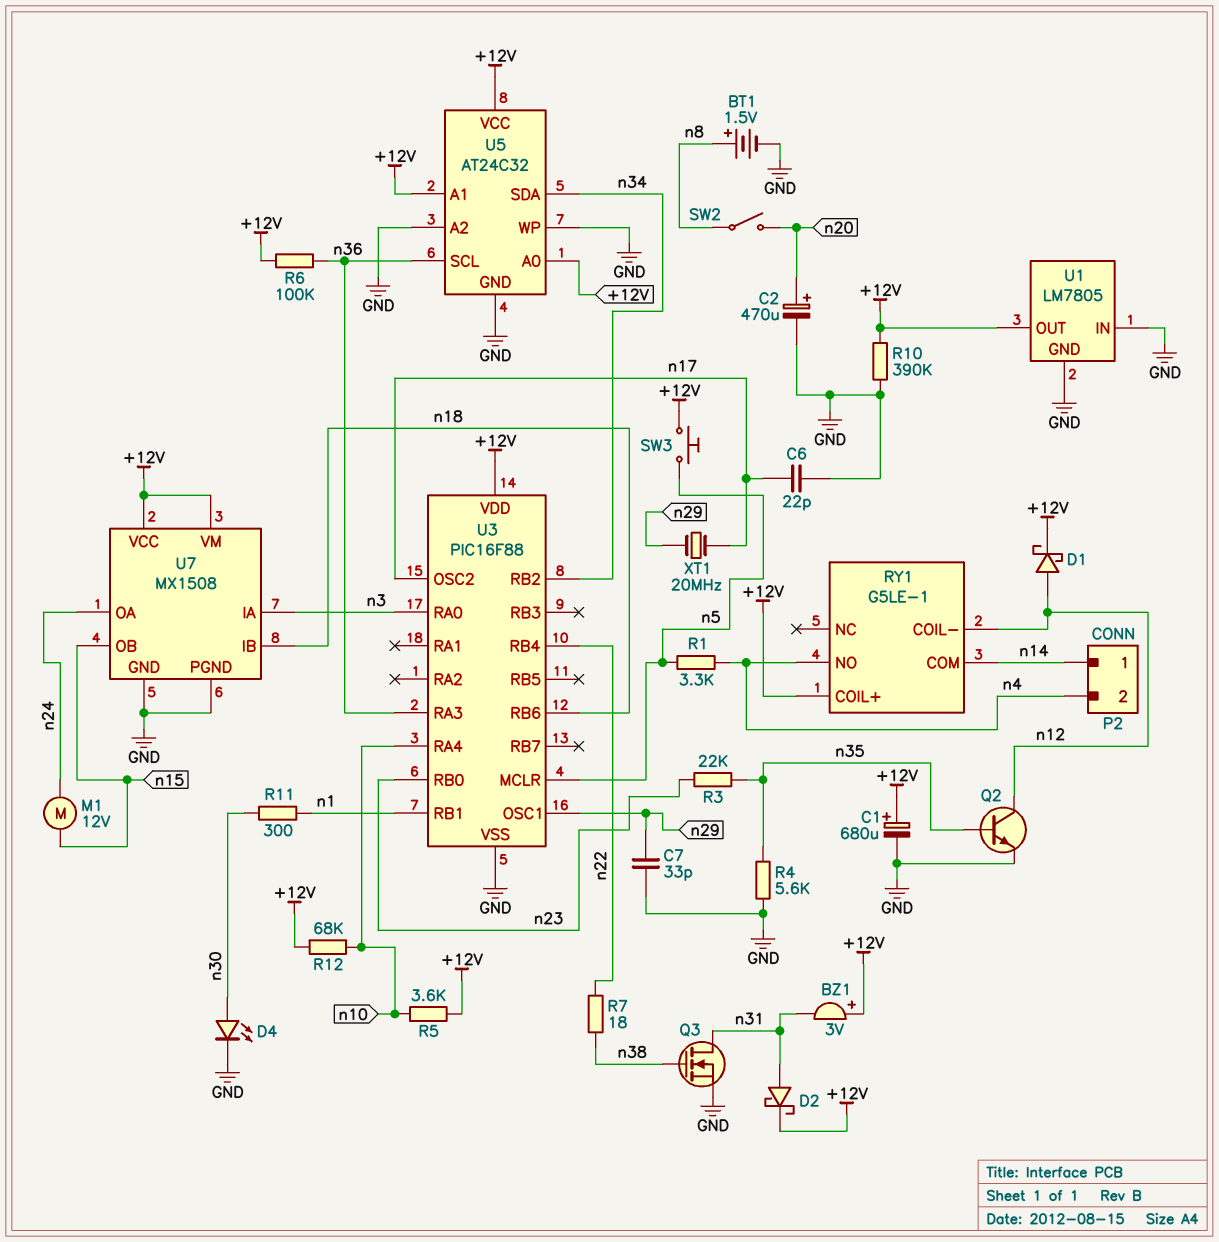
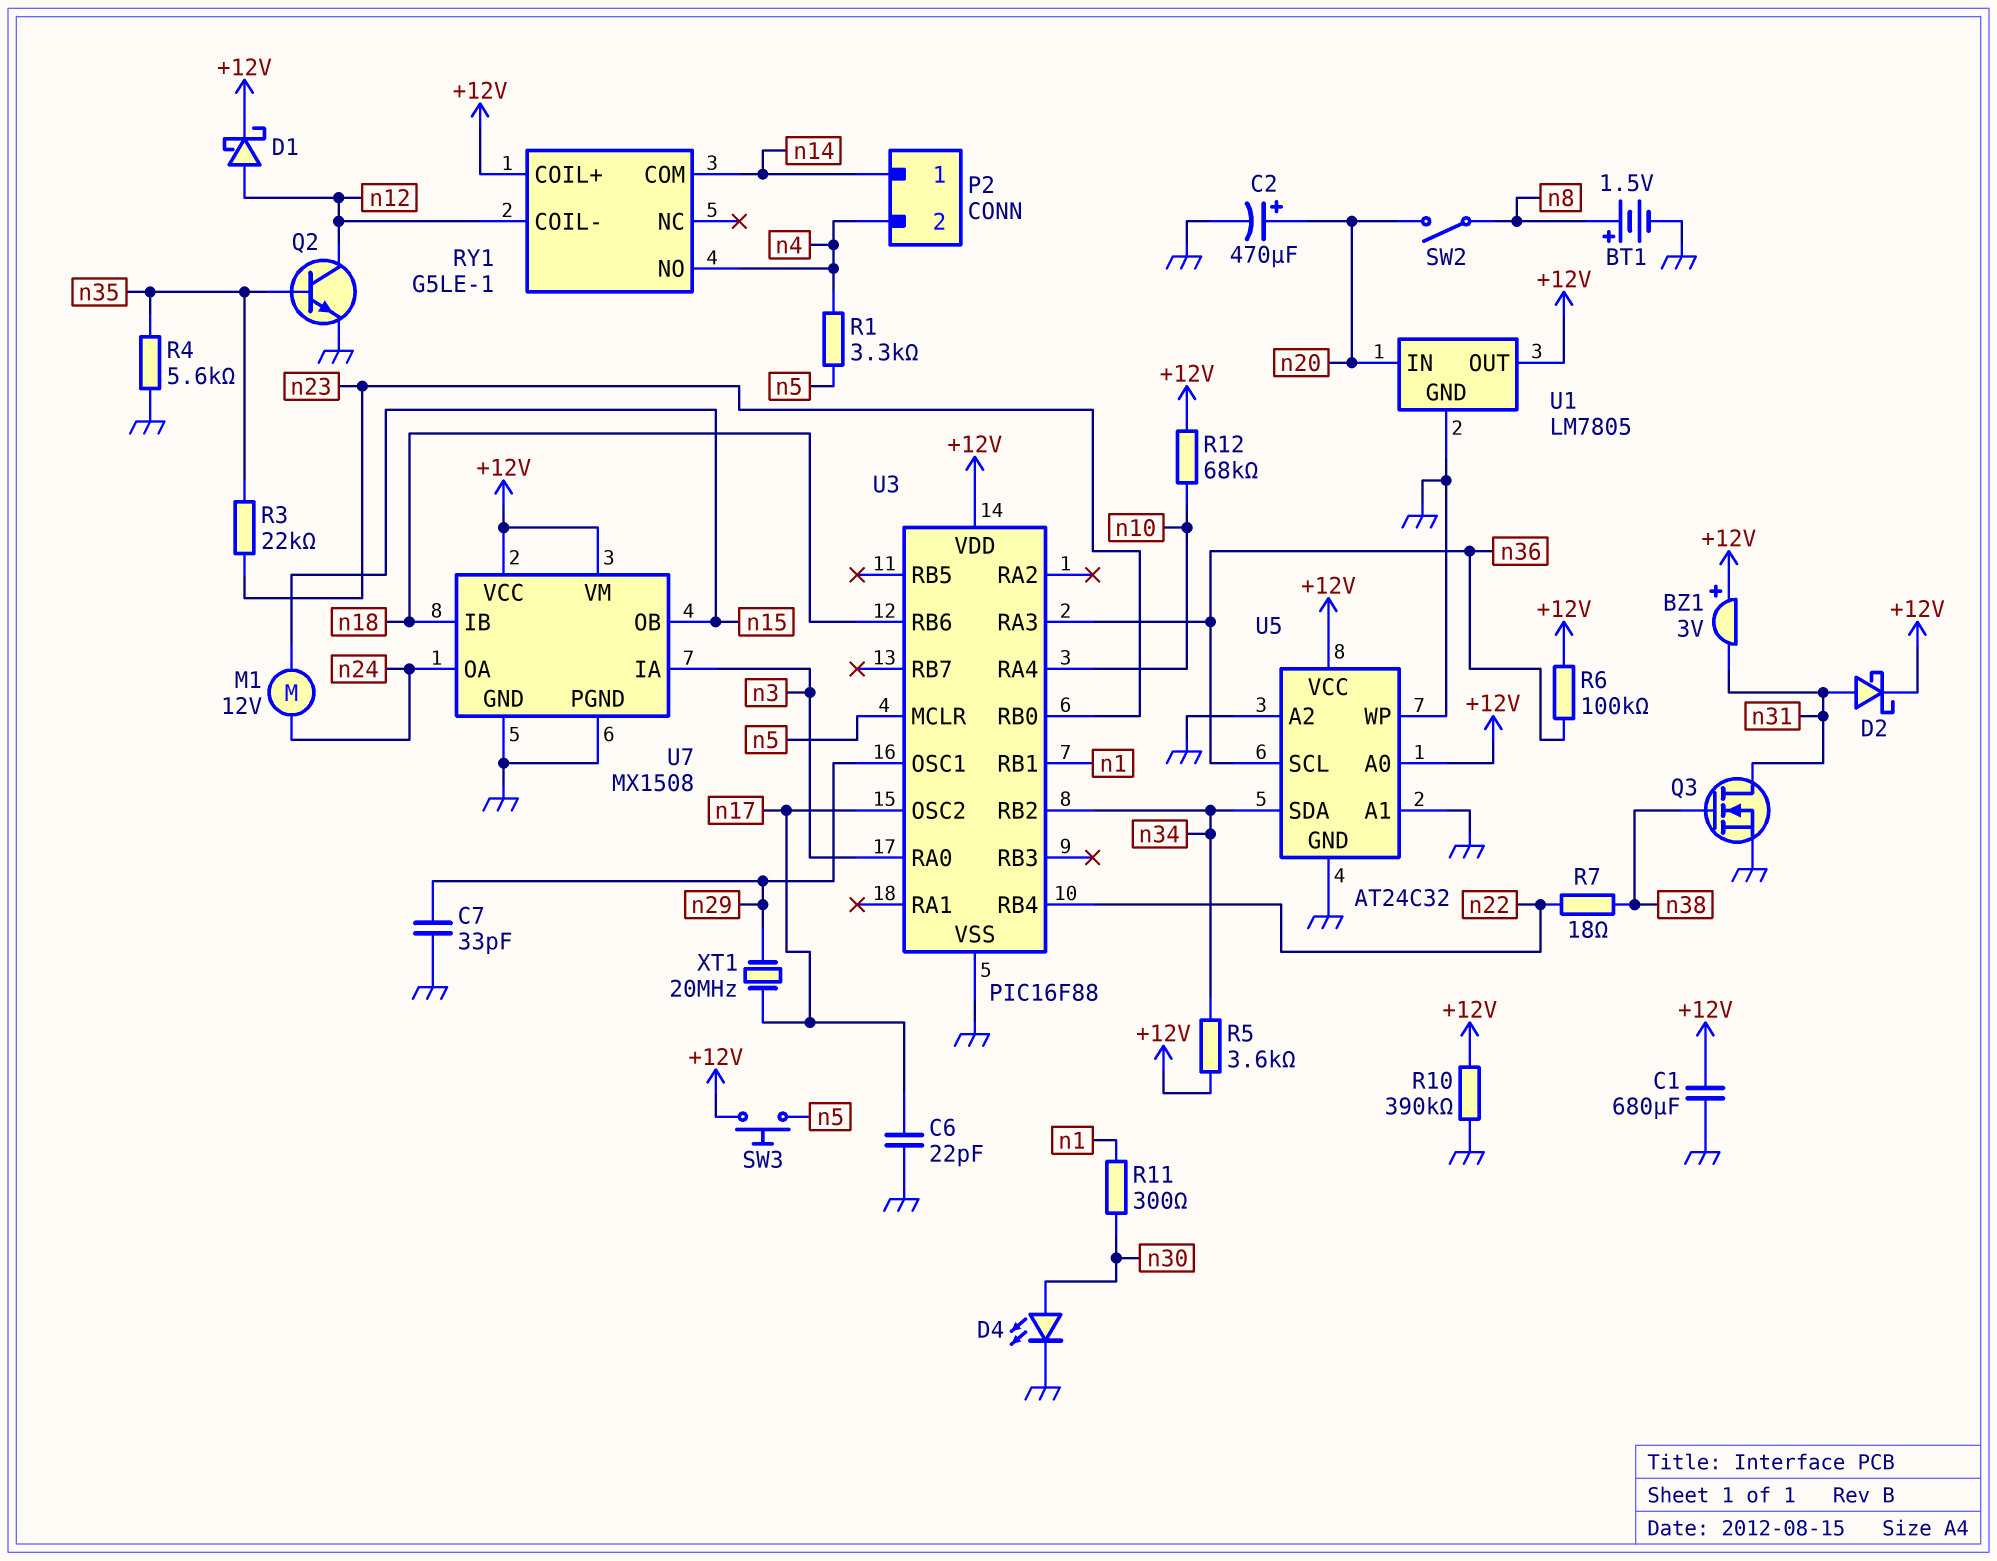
C1: 680uF (plus +12V, minus GND) -> 680uF (+12V, GND)
R5: 3.6k (+12V, n10) -> 3.6k (+12V, n34)
U1 pin IN: GND -> n20
U5 pin A1: +12V -> GND

